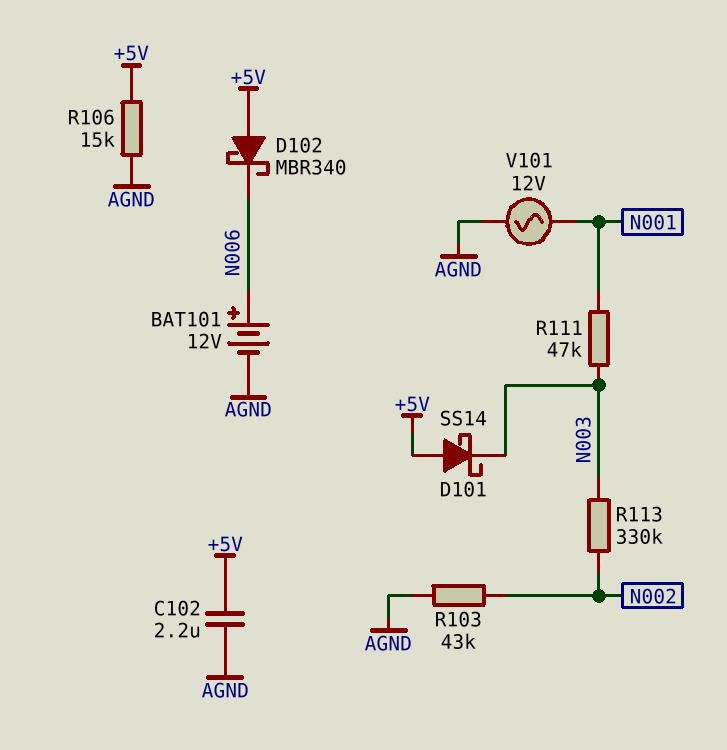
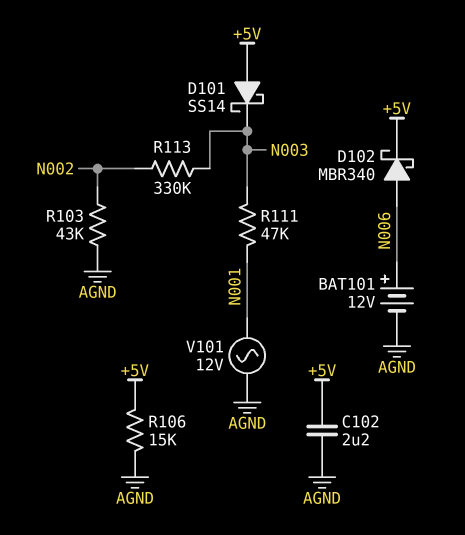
D102: schottky MBR340 (A +5V, K N006) -> schottky MBR340 (A N006, K +5V)

